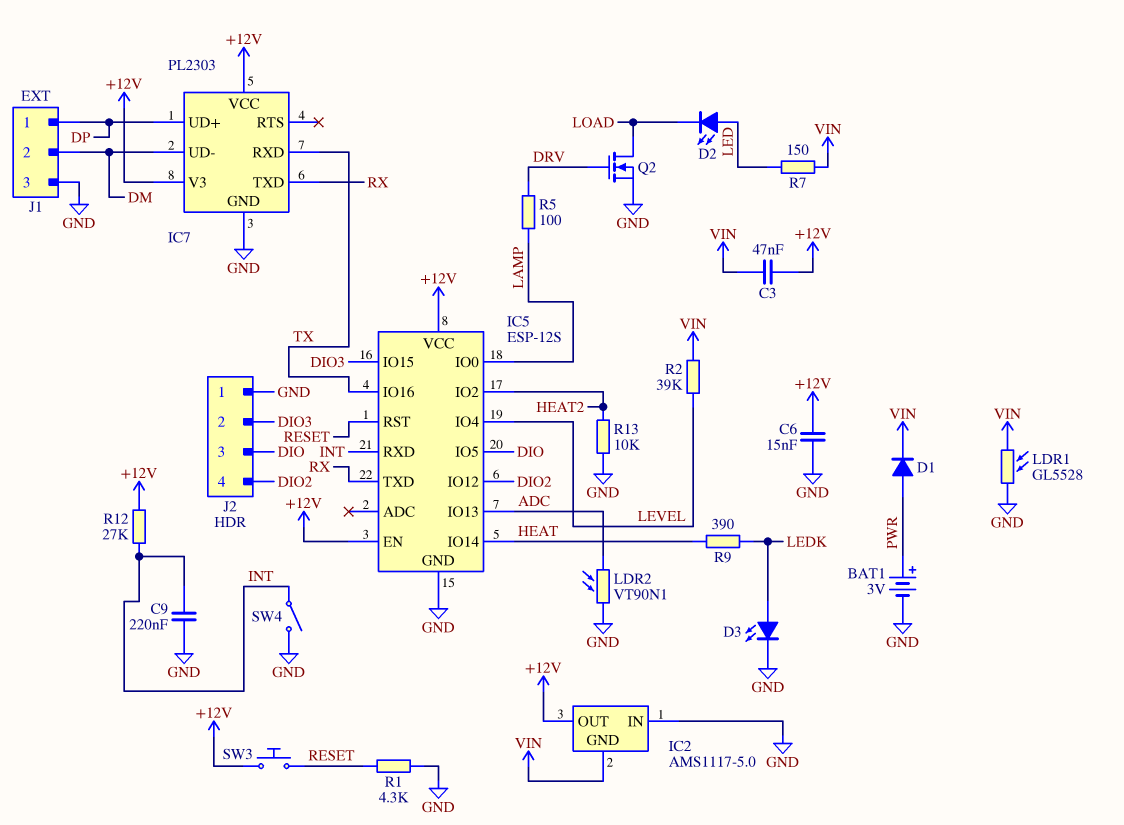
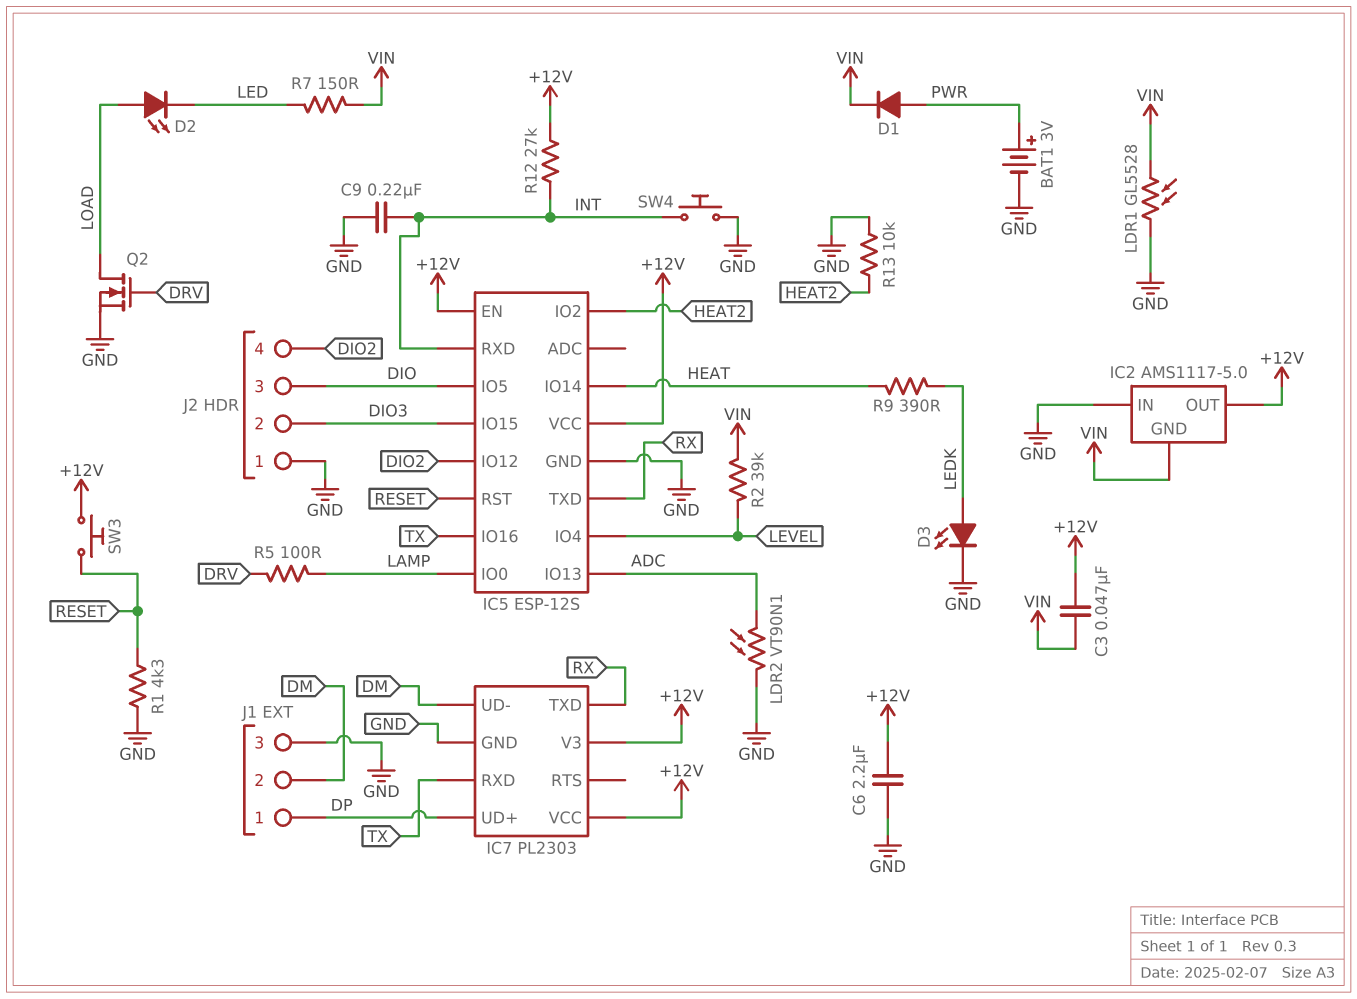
C6: 15nF (+12V, GND) -> 2.2uF (+12V, GND)
D2: LED (A LED, K LOAD) -> LED (A LOAD, K LED)
SW4: switch (GND, INT) -> button (GND, INT)

